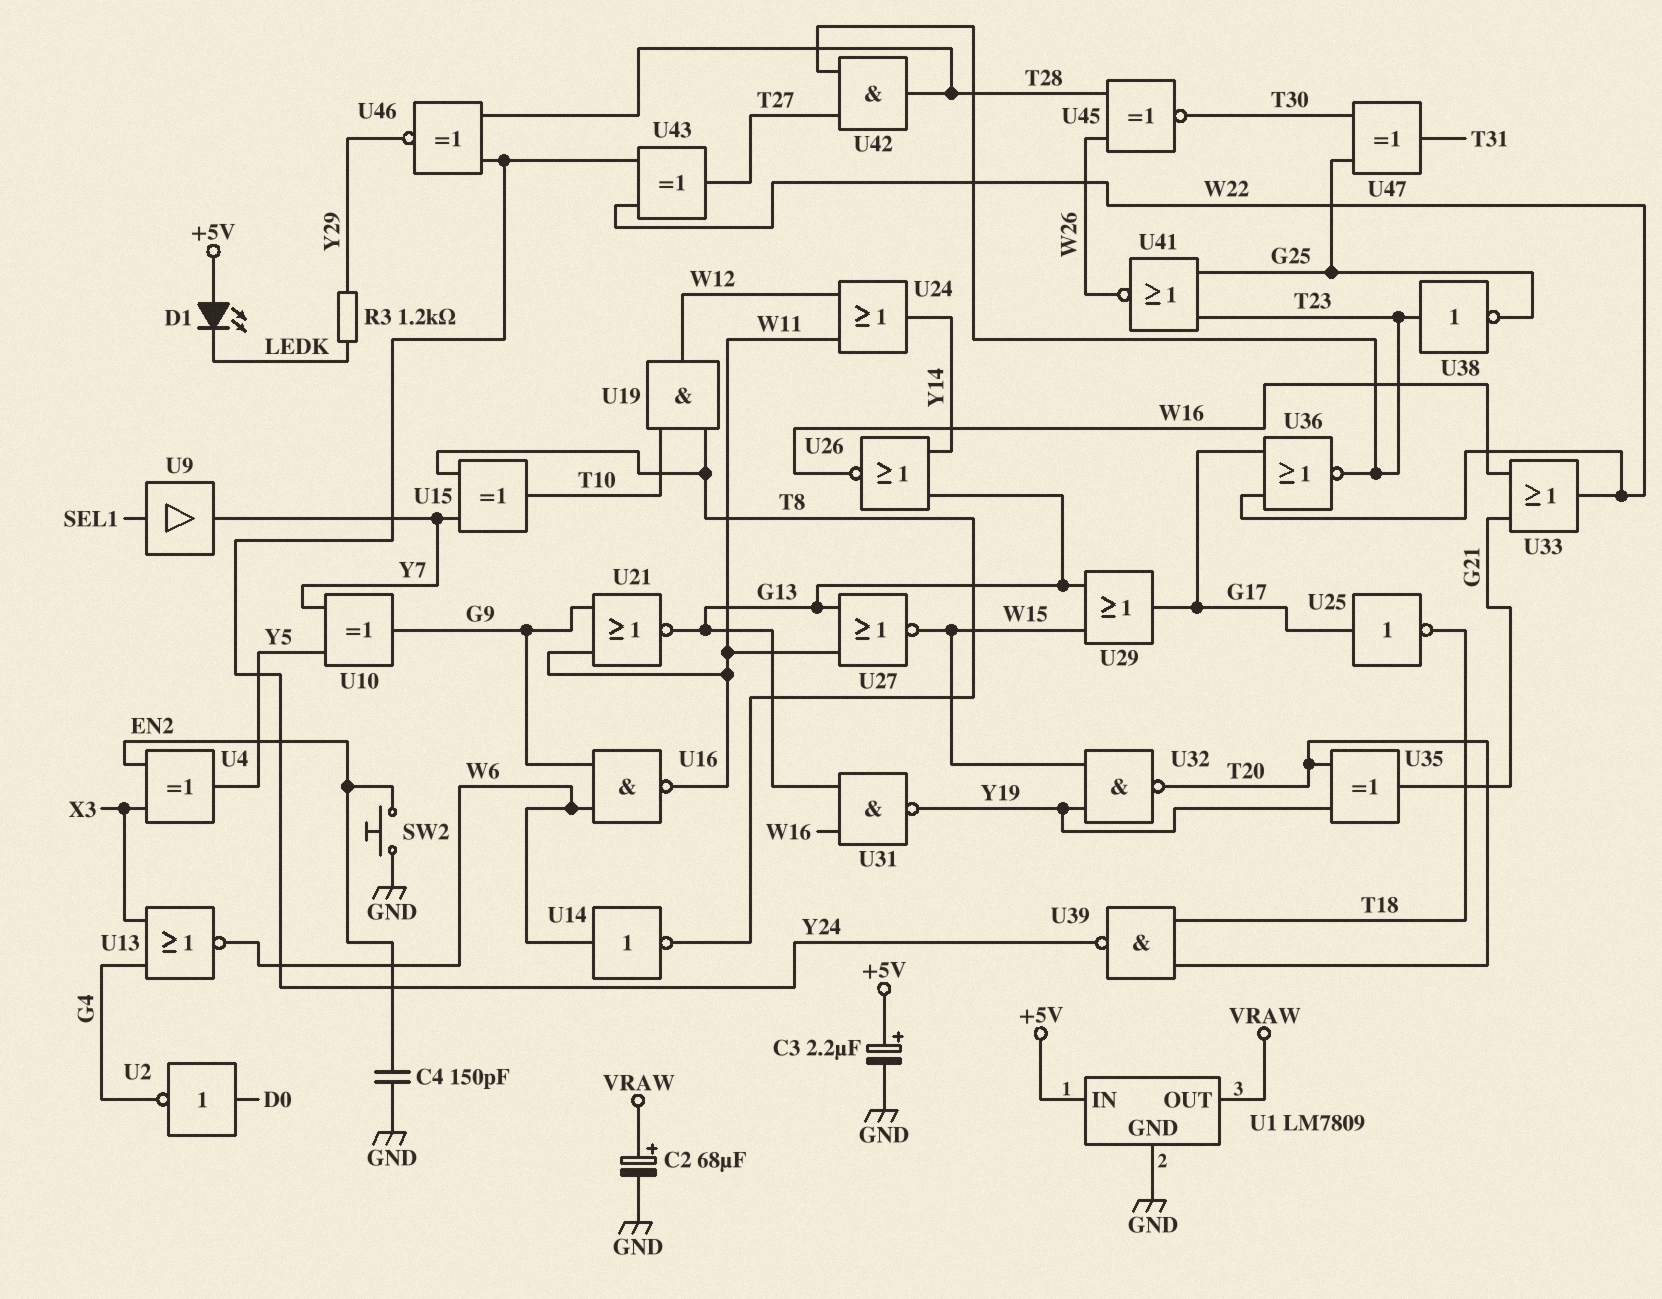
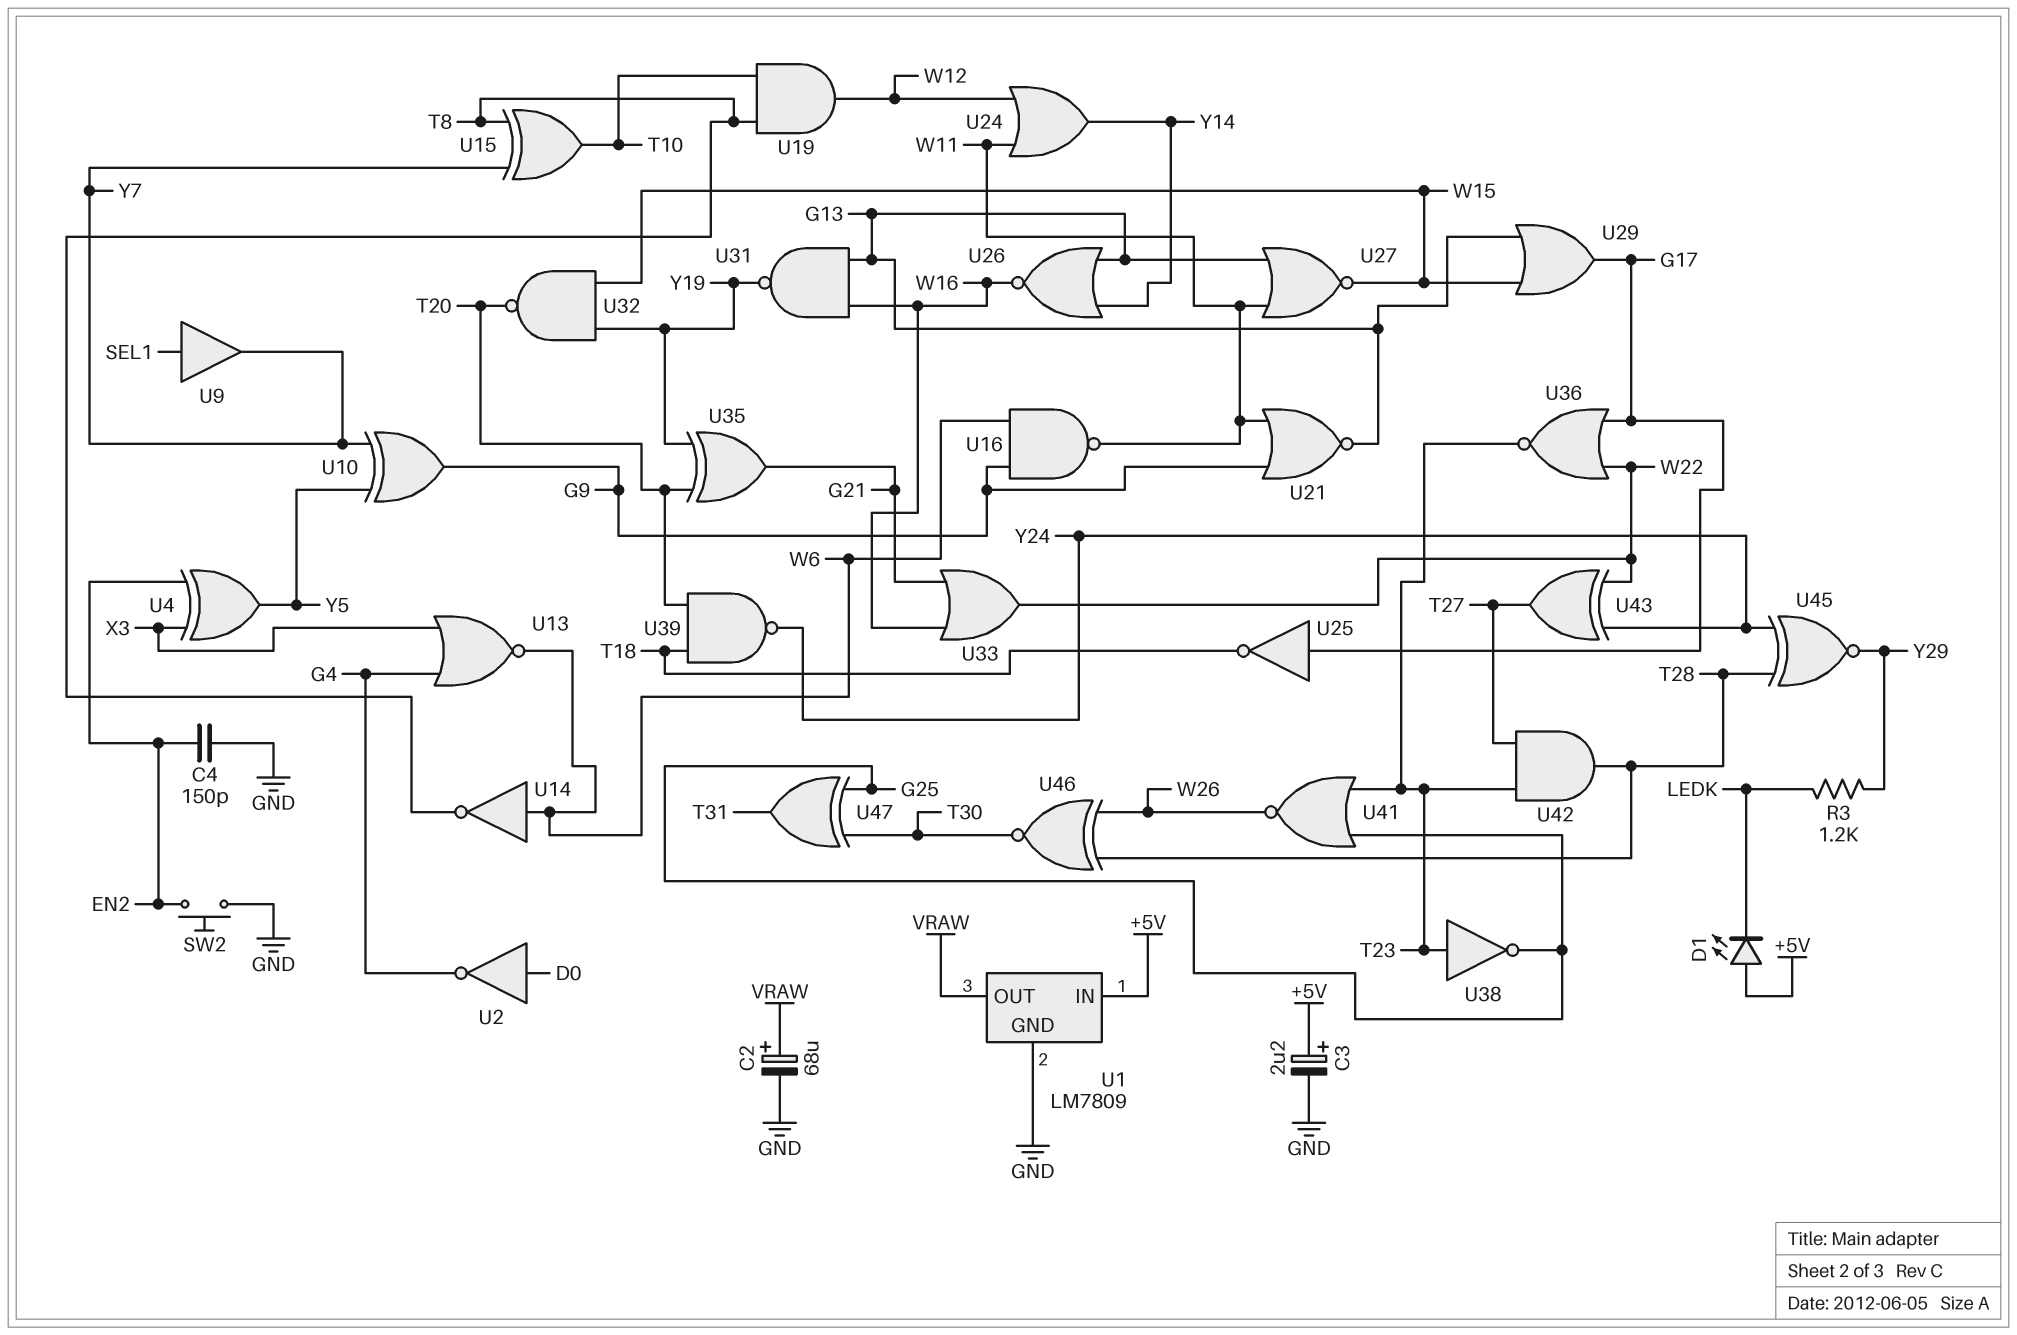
U45: XNOR (in T28, in W26, out T30) -> XNOR (in T28, in Y24, out Y29)
U46: XNOR (in T28, in Y24, out Y29) -> XNOR (in T28, in W26, out T30)

